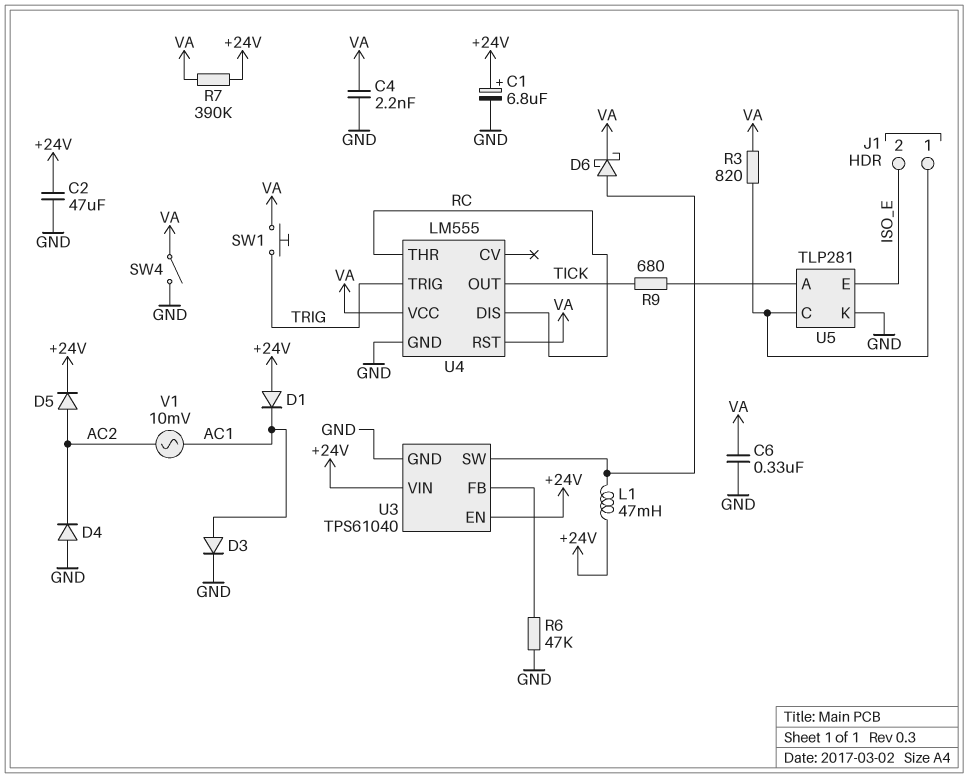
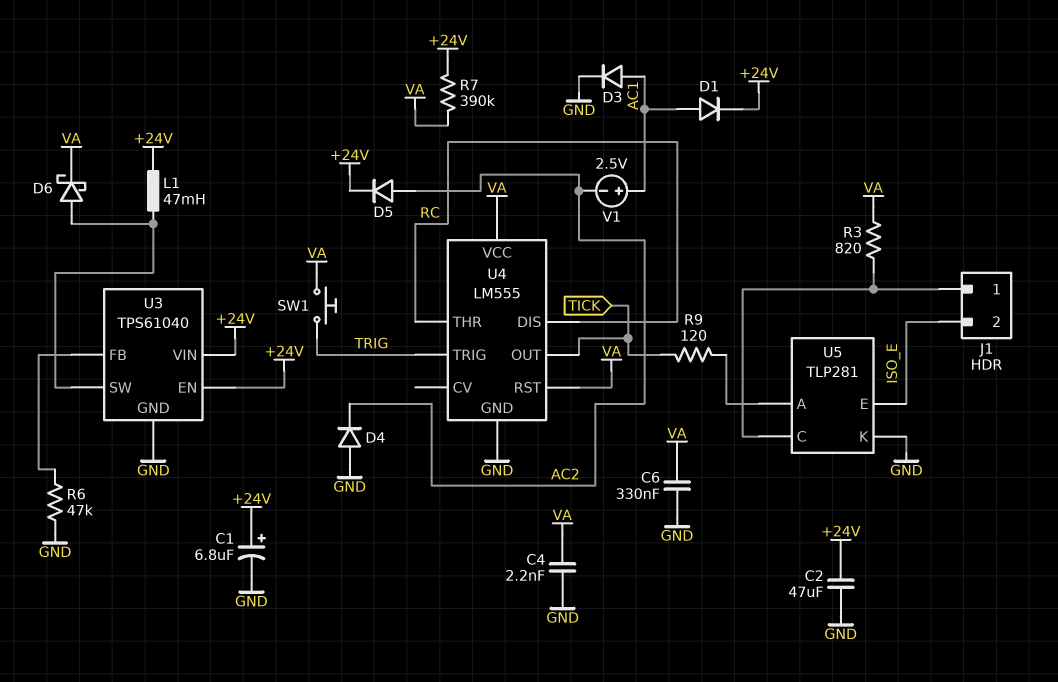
D1: diode (A +24V, K AC1) -> diode (A AC1, K +24V)
R9: 680 (TICK, U5/A) -> 120 (TICK, U5/A)
SW4: switch (GND, VA) -> none
V1: AC 10mV (AC1, AC2) -> 2.5V (plus AC1, minus AC2)

